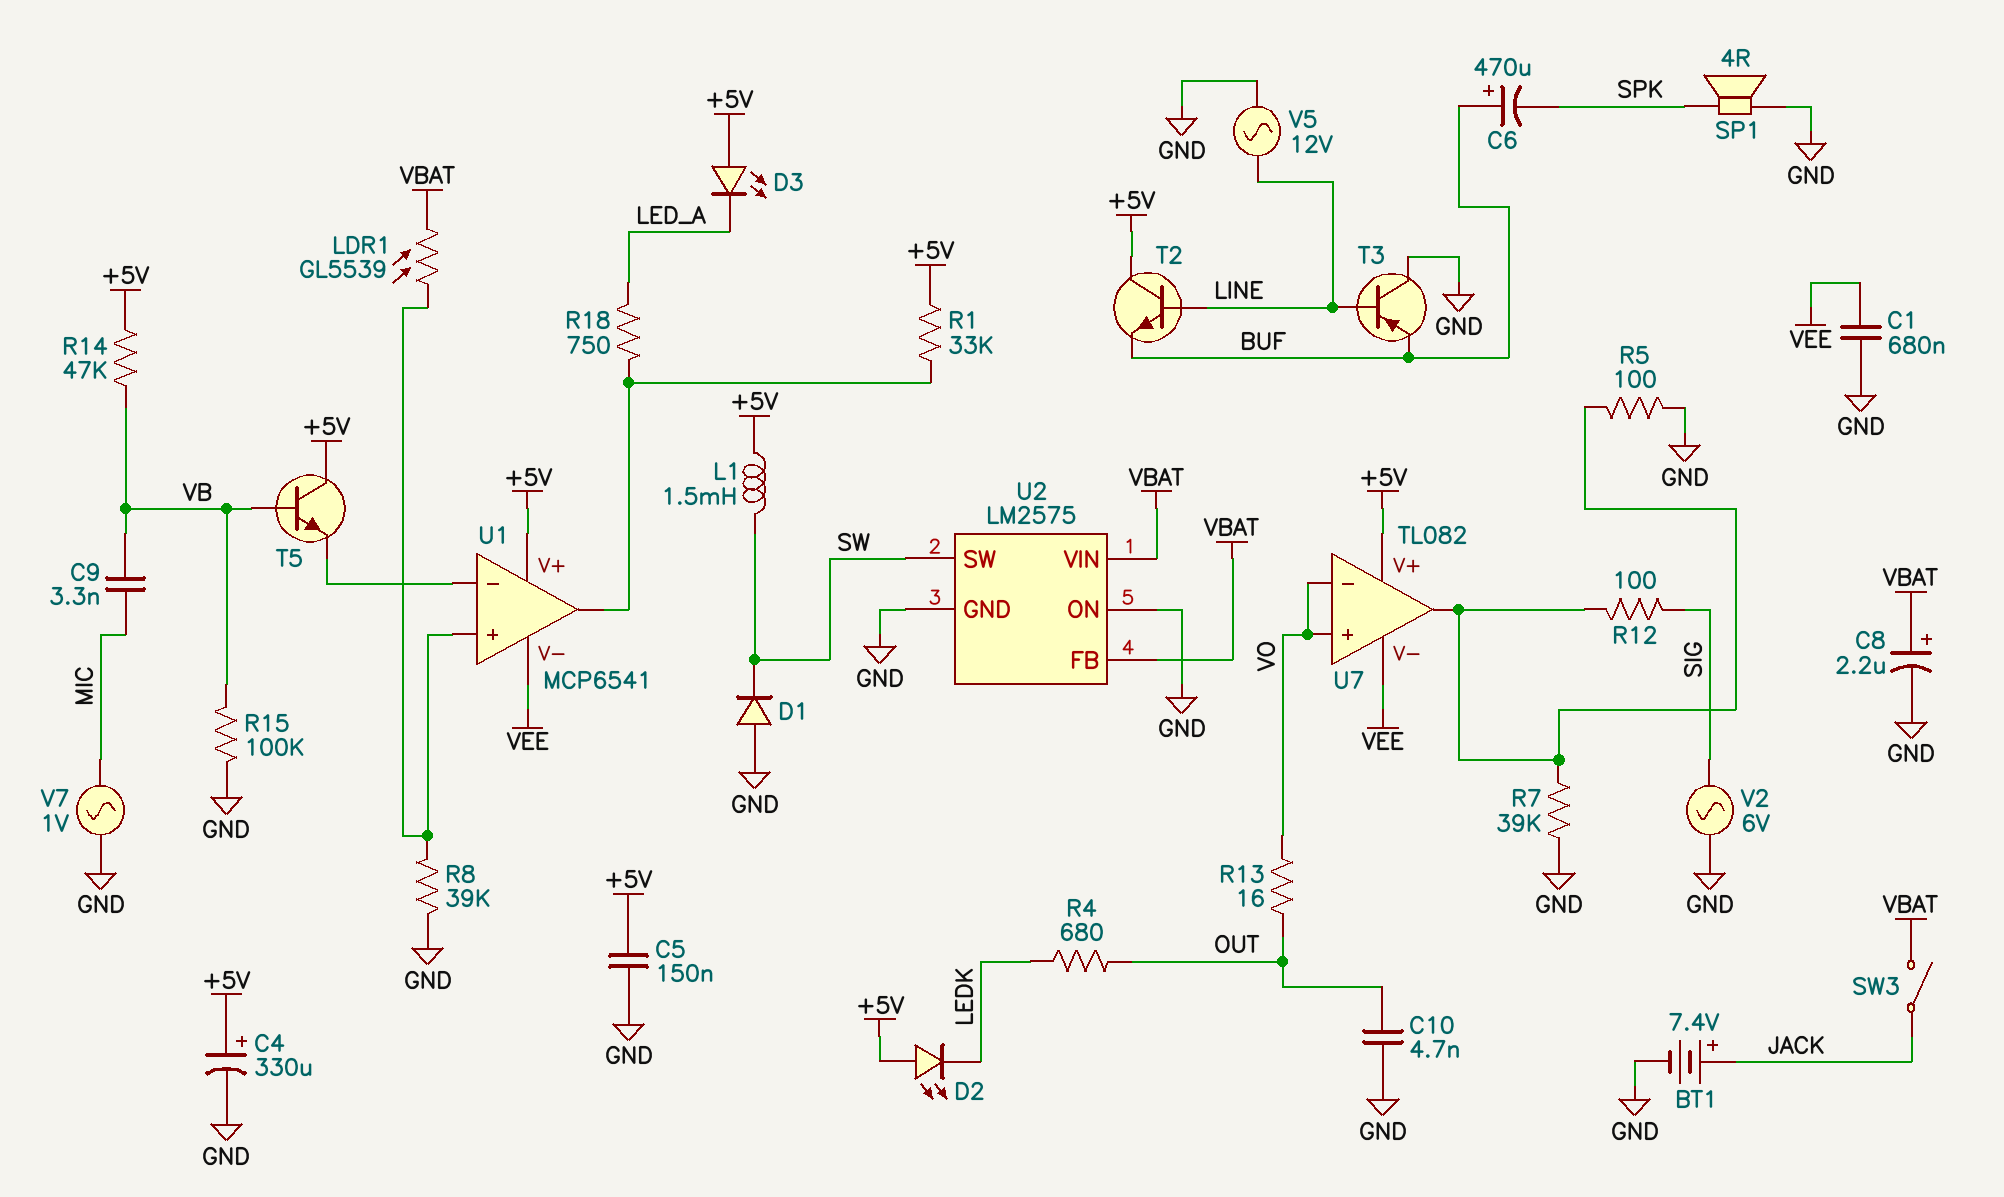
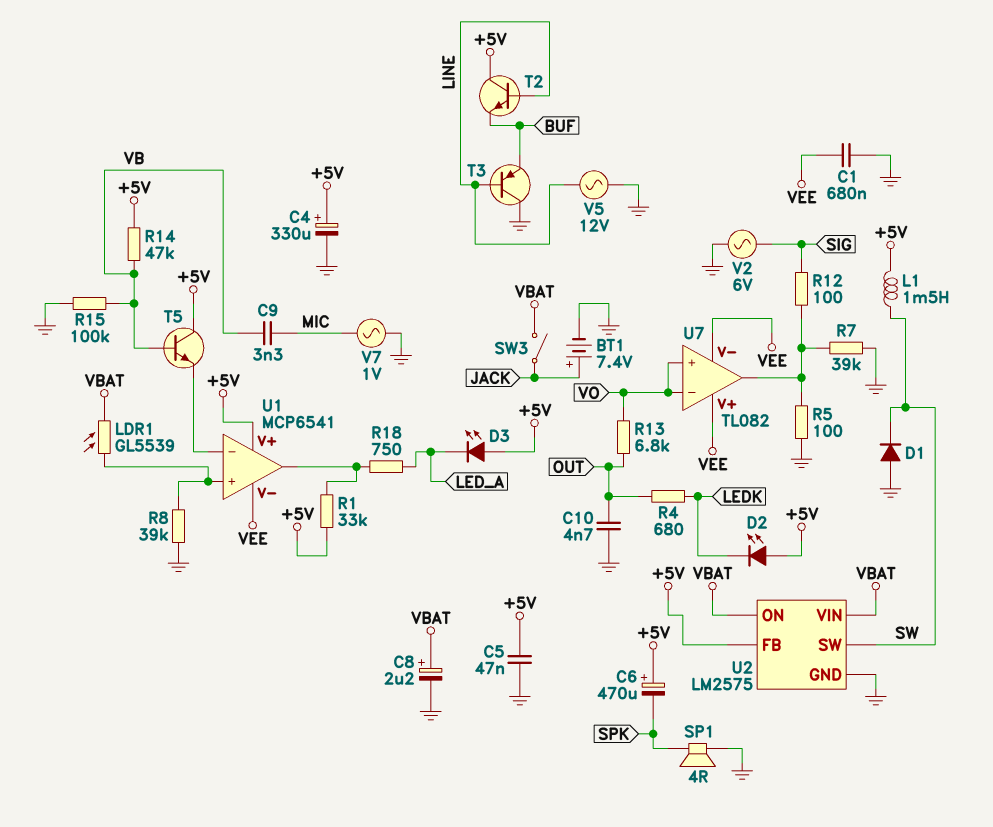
C5: 150nF (+5V, GND) -> 47nF (+5V, GND)
C6: 470uF (plus BUF, minus SPK) -> 470uF (plus +5V, minus SPK)
R13: 16 (OUT, VO) -> 6.8k (OUT, VO)
U2 pin FB: VBAT -> +5V
U2 pin ON: GND -> VBAT
U7 pin V+: +5V -> VEE

